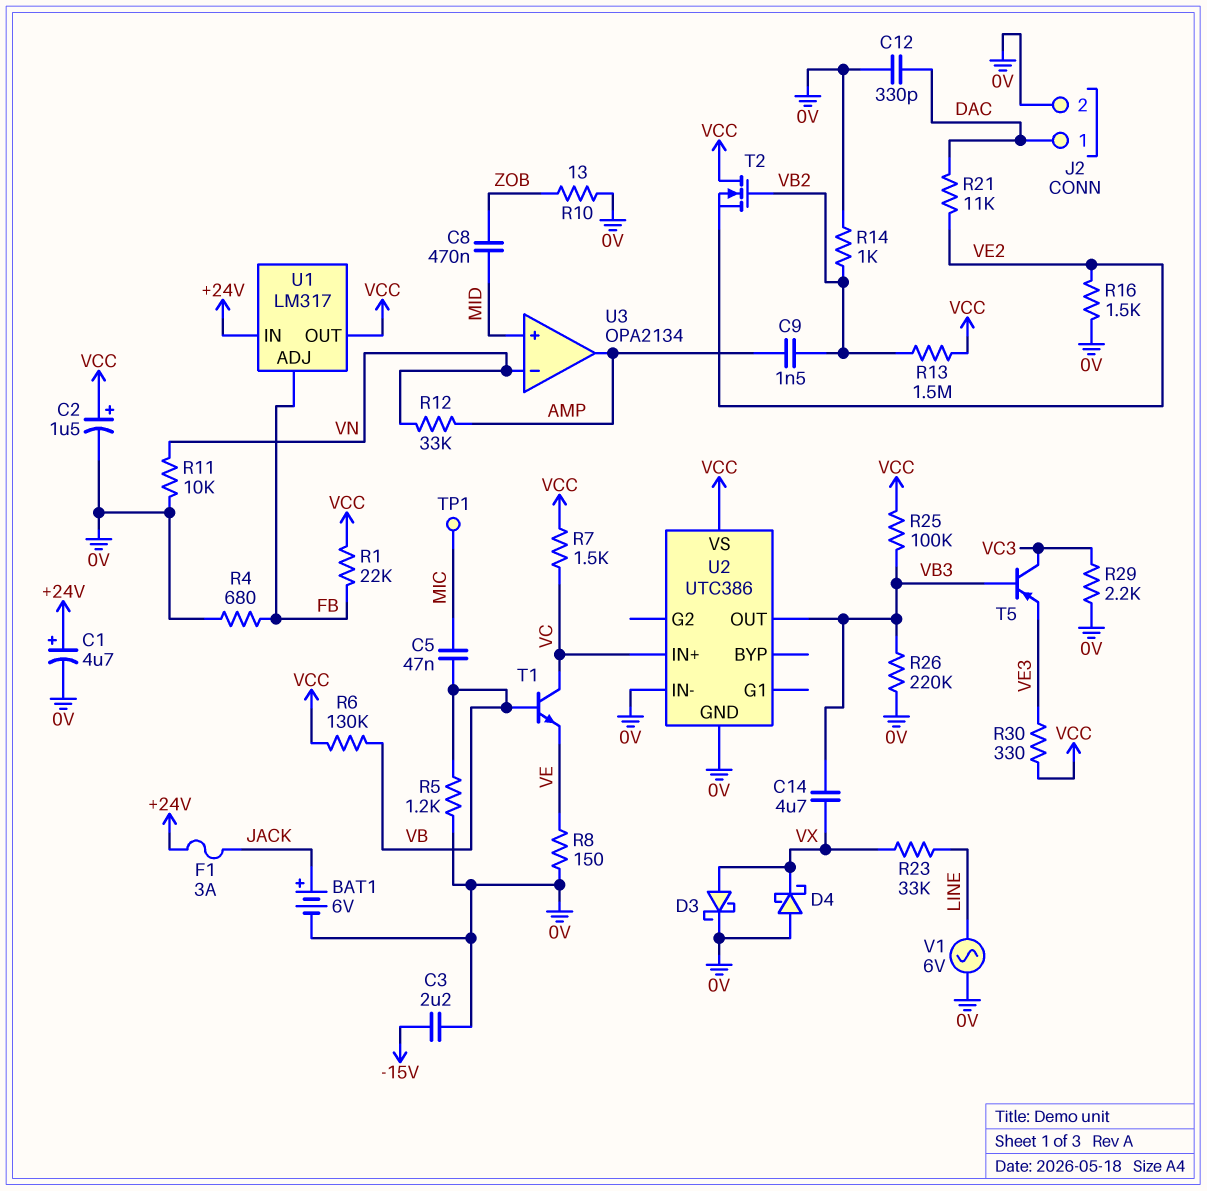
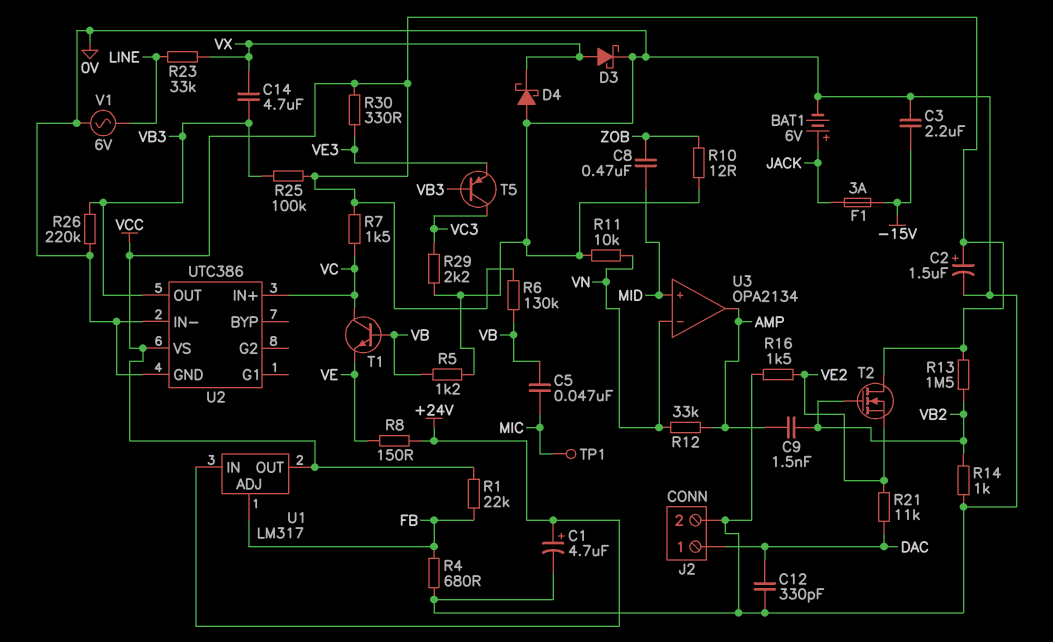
F1: 3A (+24V, JACK) -> 3A (-15V, JACK)
R8: 150 (0V, VE) -> 150 (+24V, VE)
R10: 13 (0V, ZOB) -> 12 (0V, ZOB)

